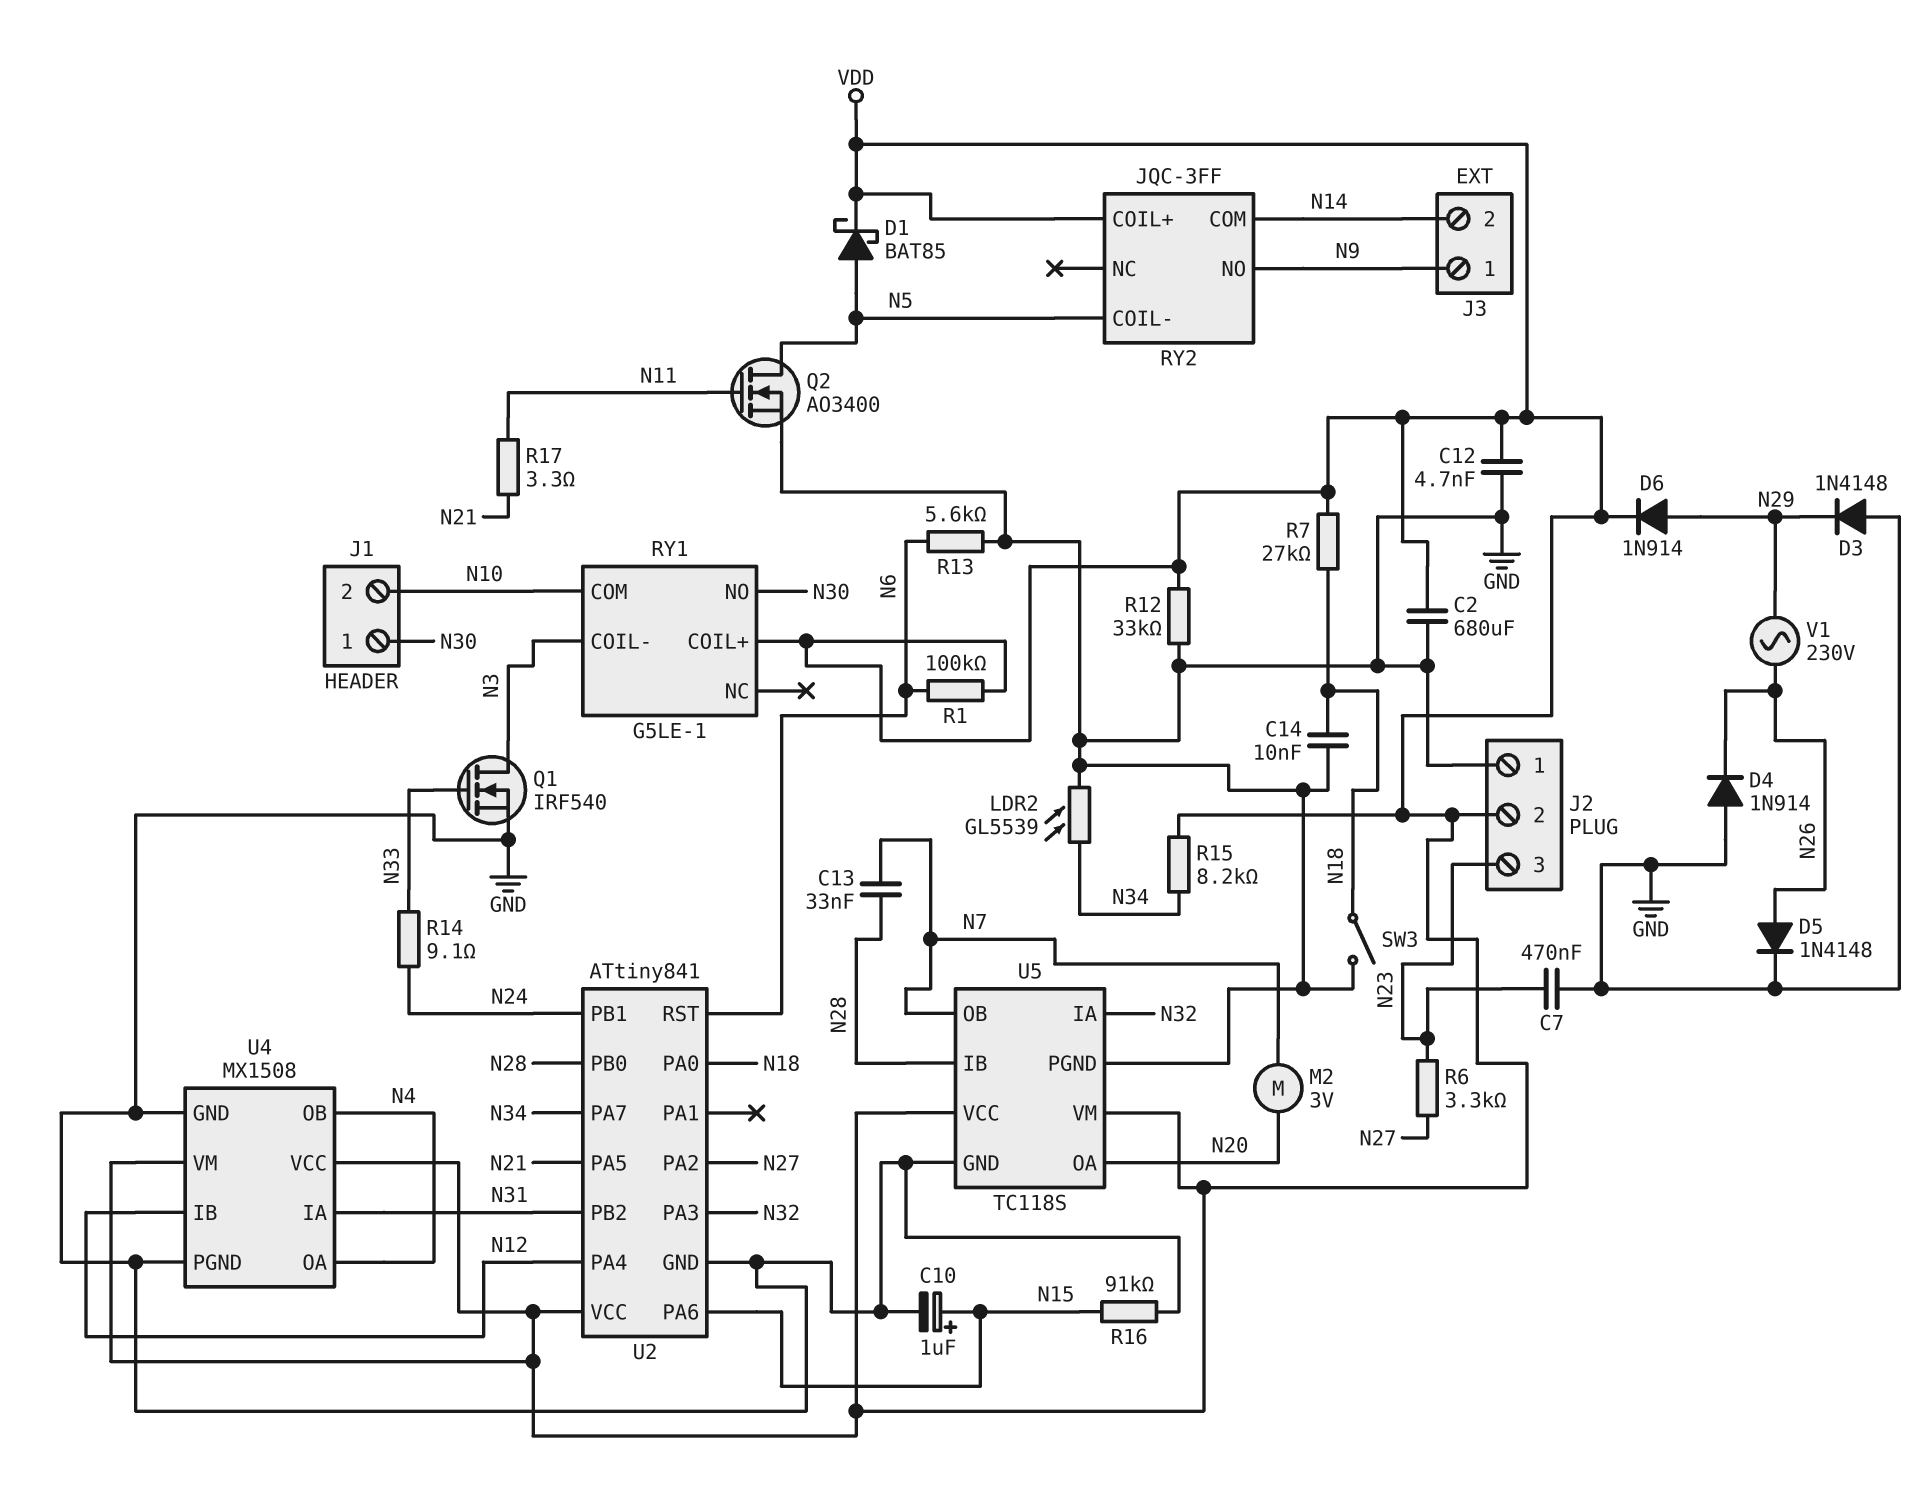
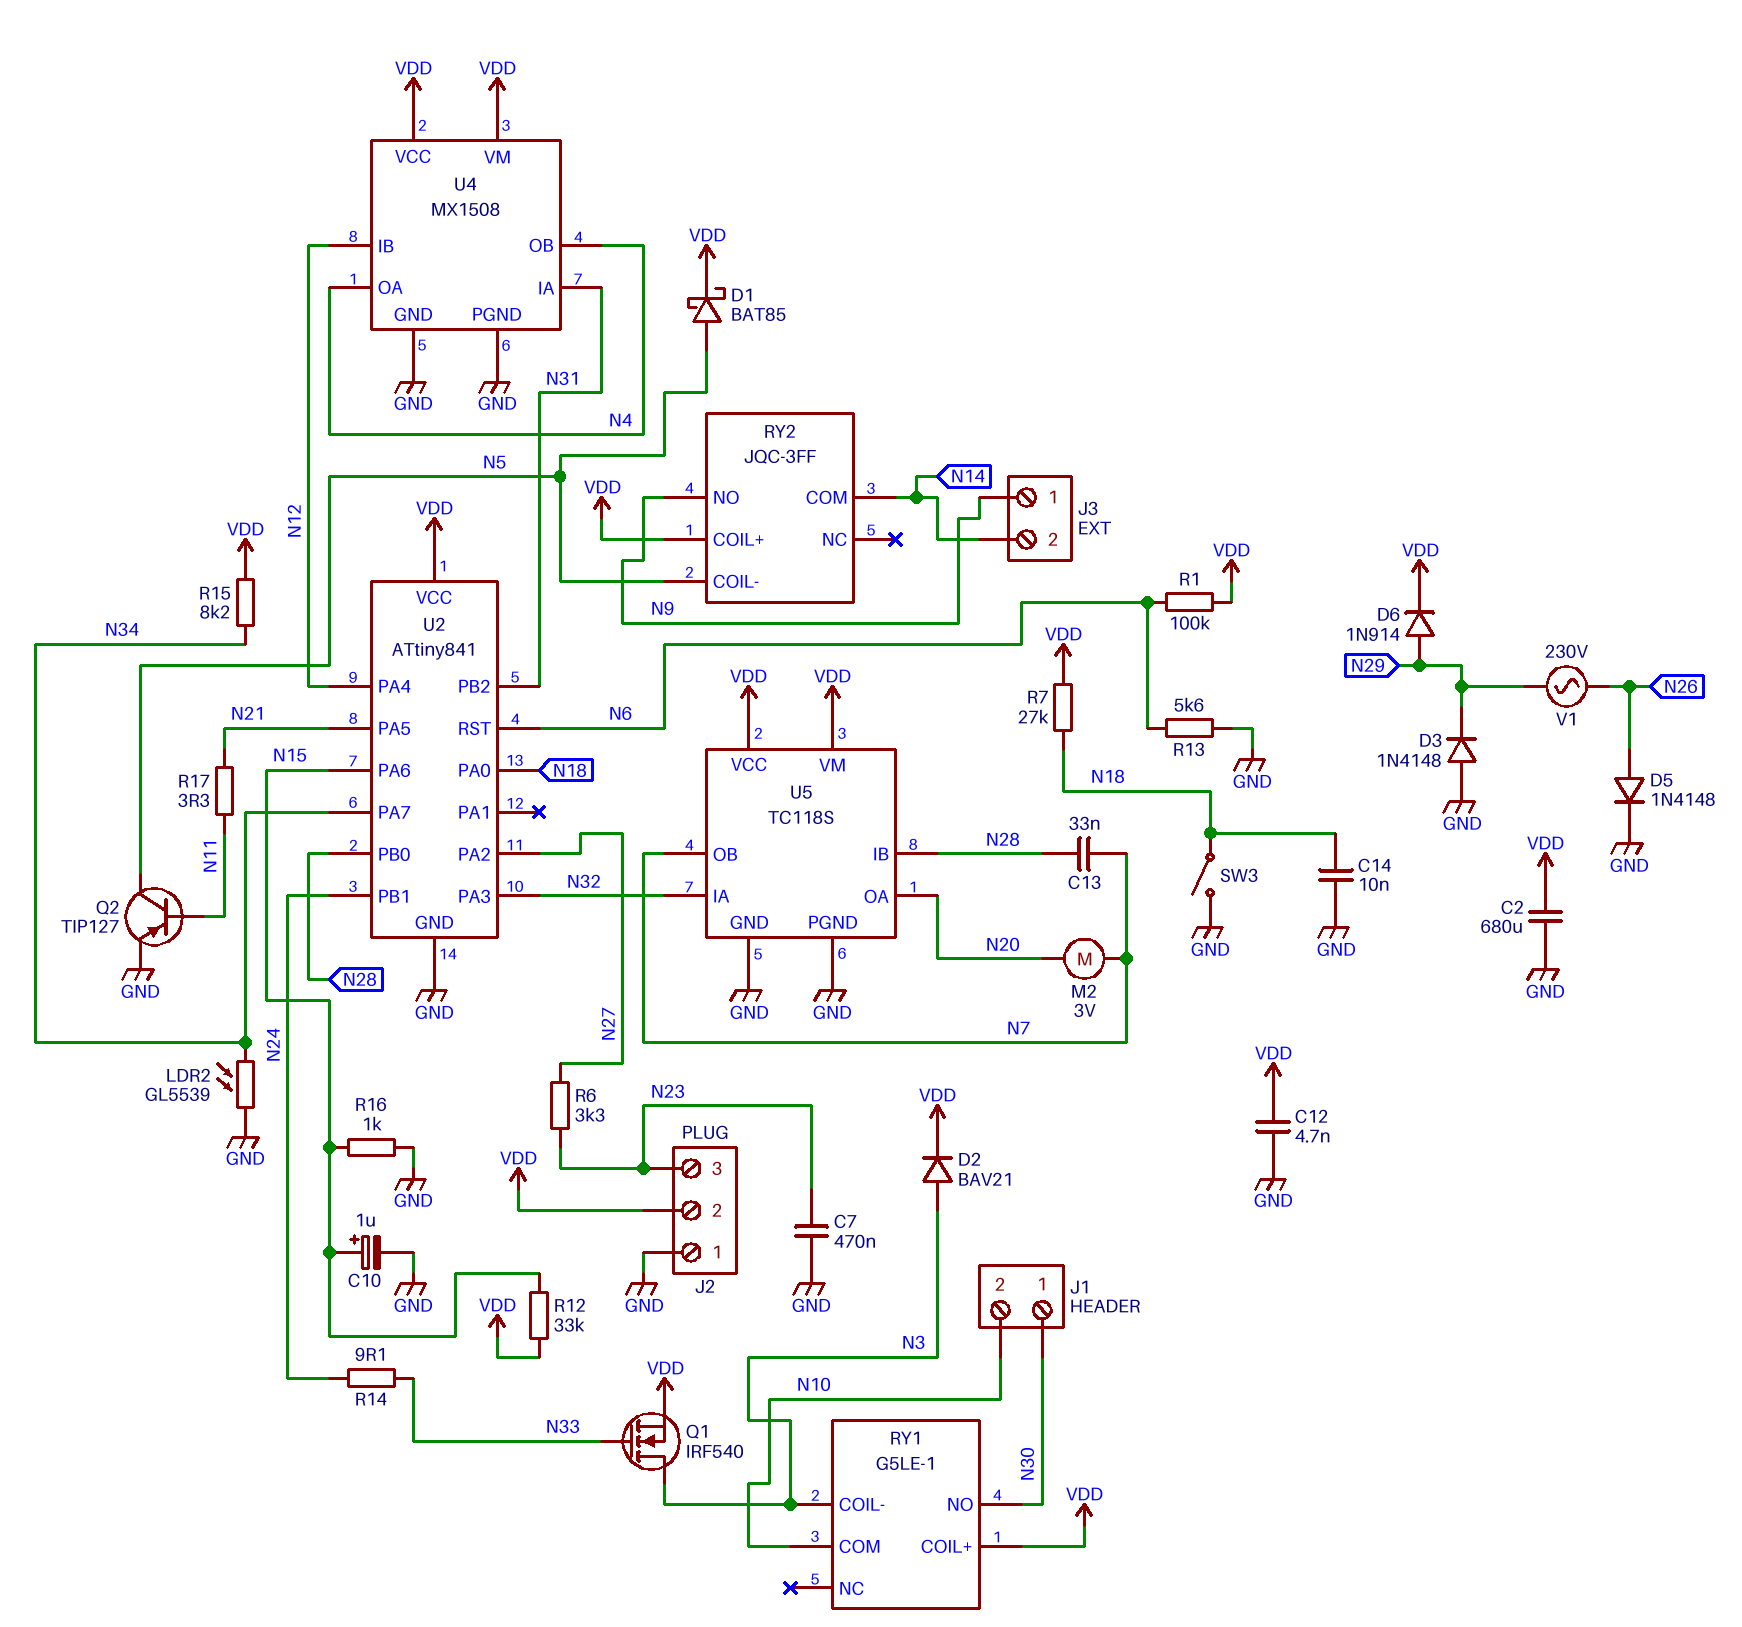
D2: none -> diode BAV21 (A N3, K VDD)
D4: diode 1N914 (A GND, K N26) -> none
Q1: NMOS IRF540 (G N33, D N3, S GND) -> NMOS IRF540 (G N33, D N3, S VDD)
Q2: NMOS AO3400 (G N11, D N5, S GND) -> PNP TIP127 (B N11, C N5, E GND)
R12: 33k (GND, VDD) -> 33k (N15, VDD)
R16: 91k (GND, N15) -> 1k (GND, N15)

